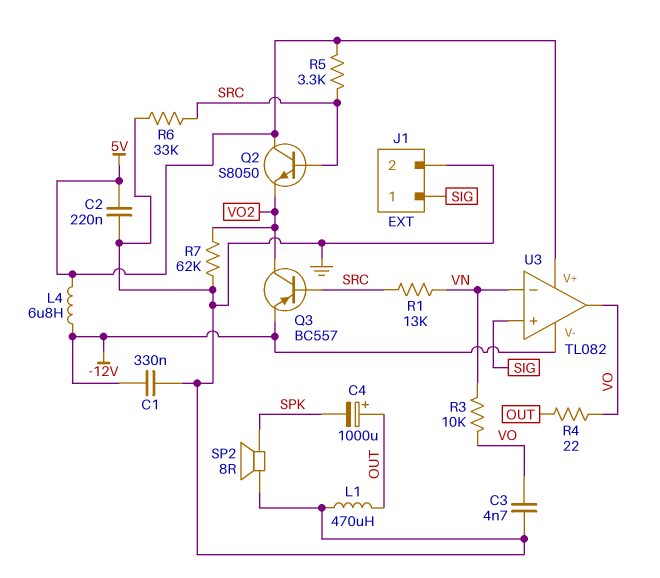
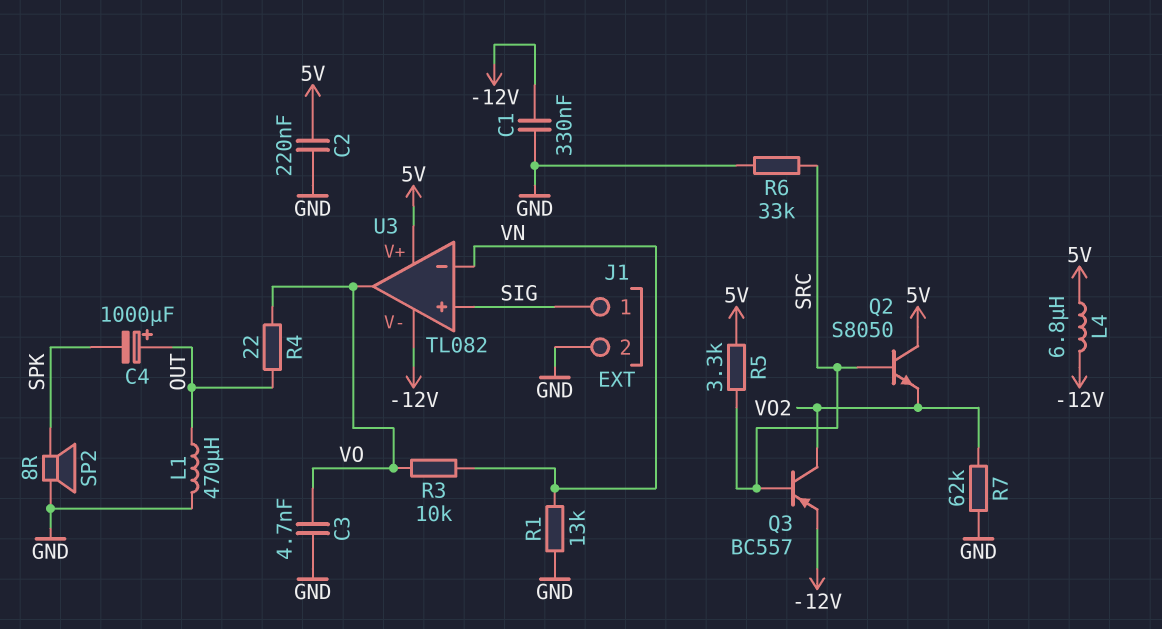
R1: 13k (SRC, VN) -> 13k (GND, VN)

